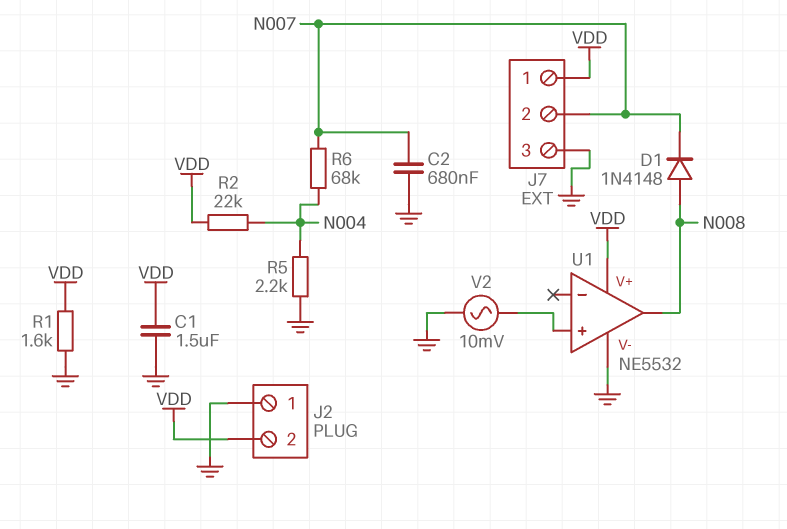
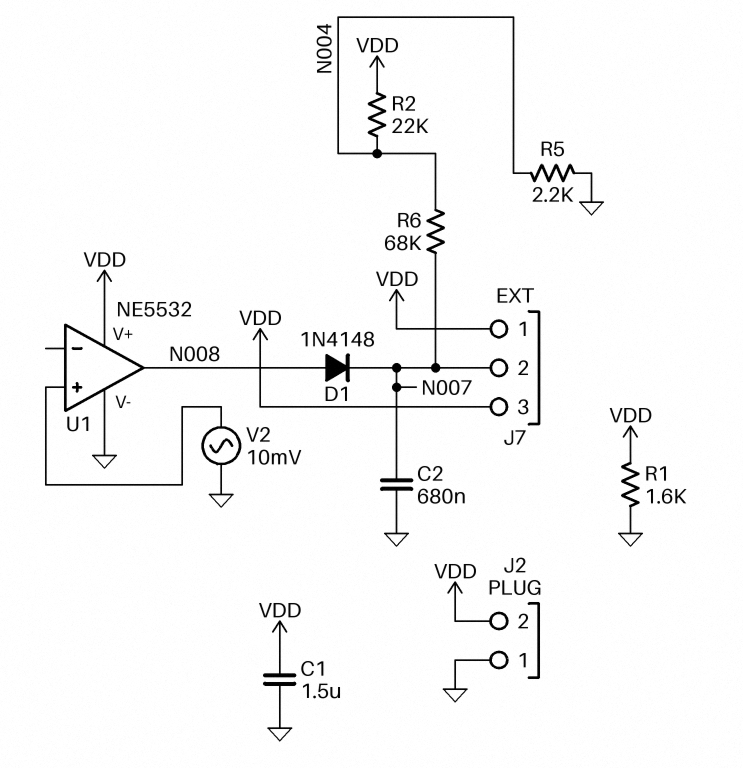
J7 pin 3: GND -> VDD

